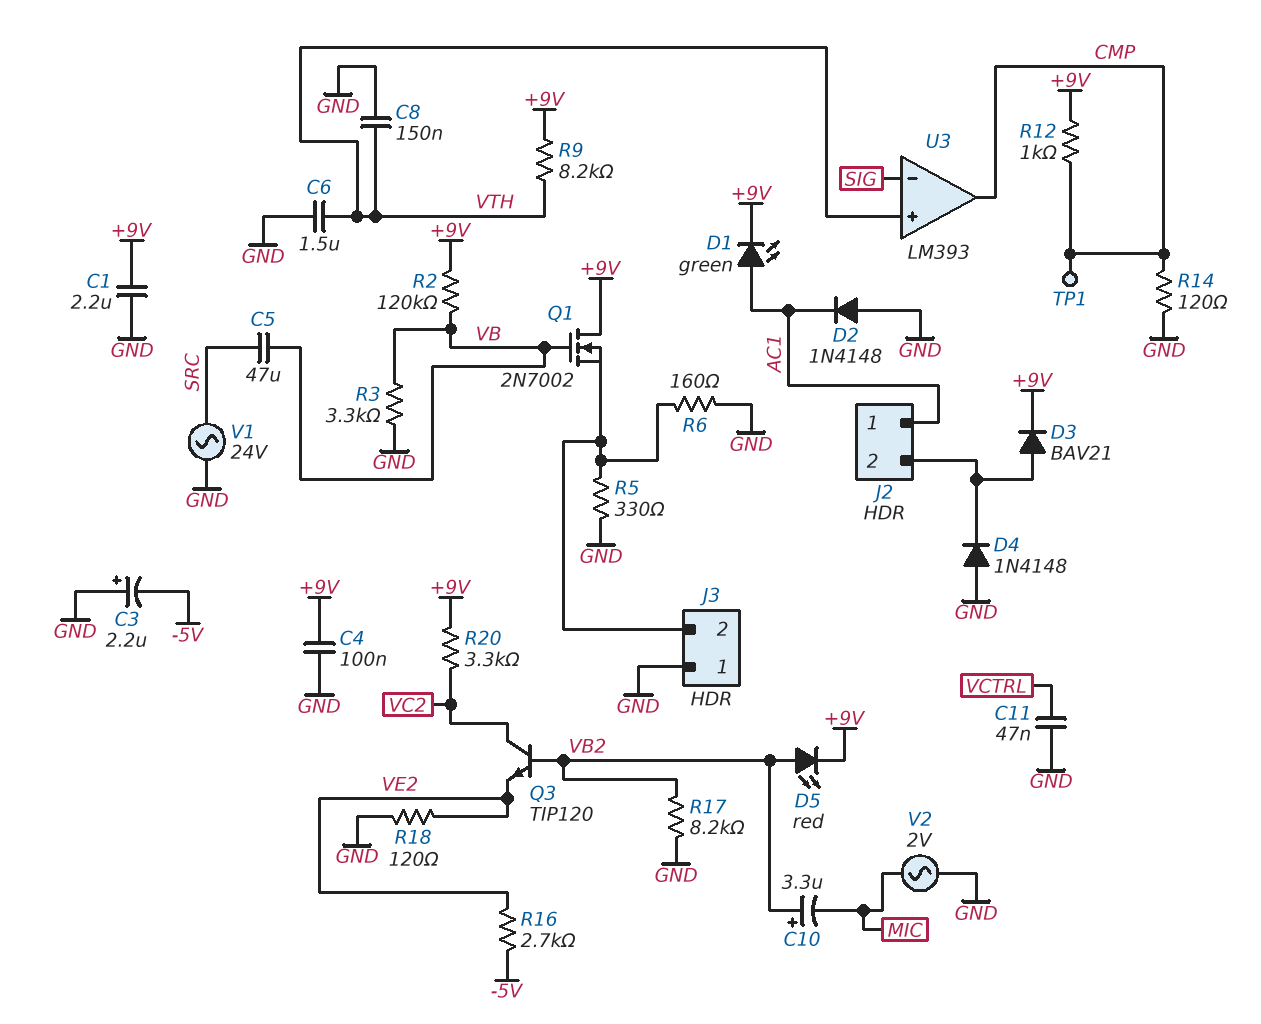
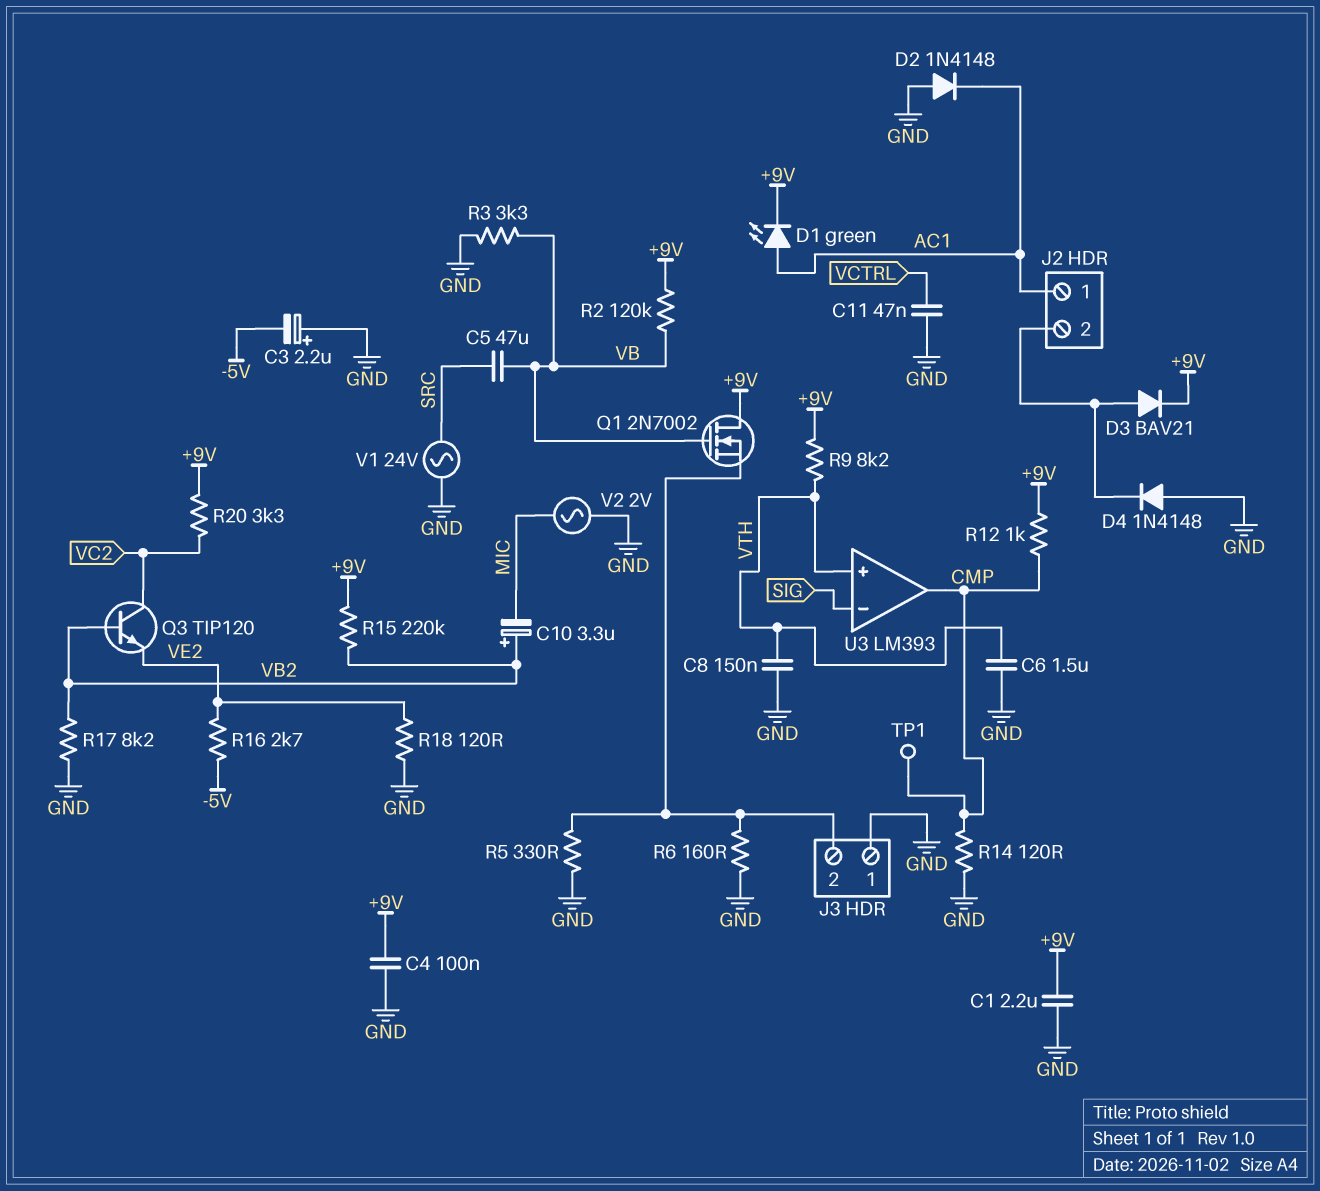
D5: LED red (A VB2, K +9V) -> none
R15: none -> 220k (+9V, VB2)

